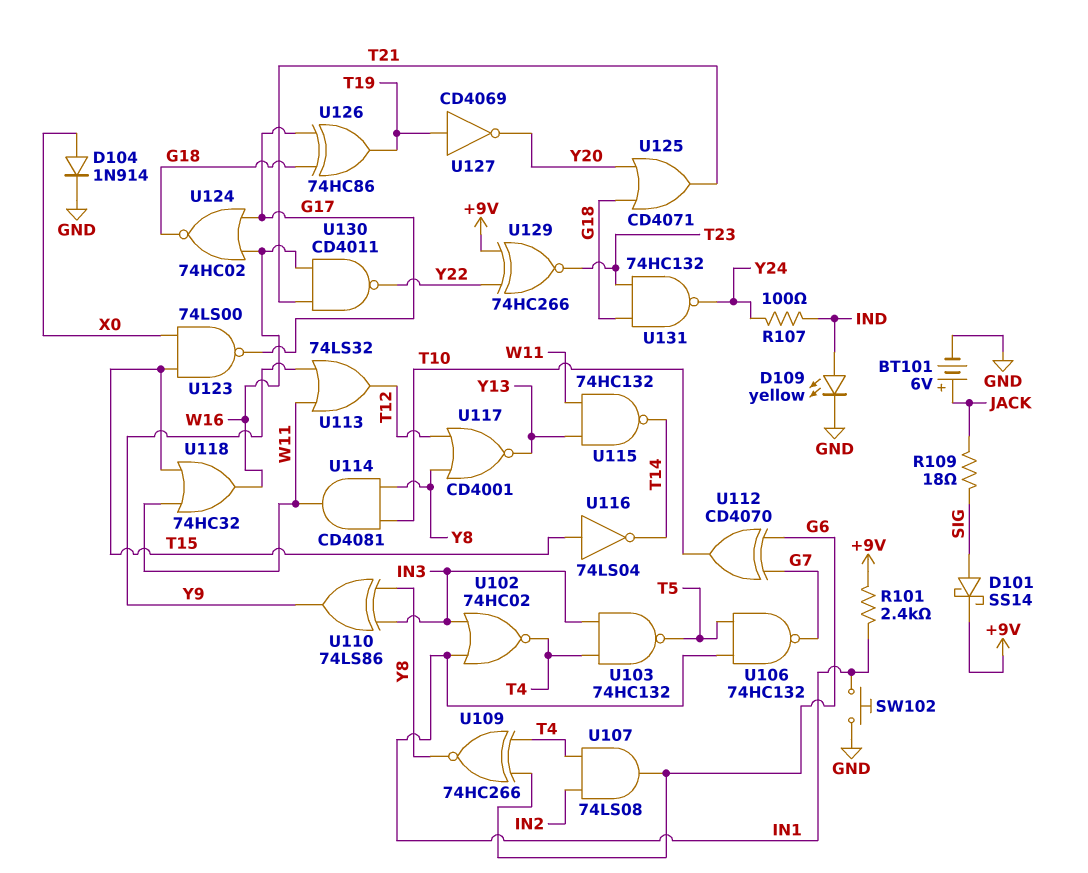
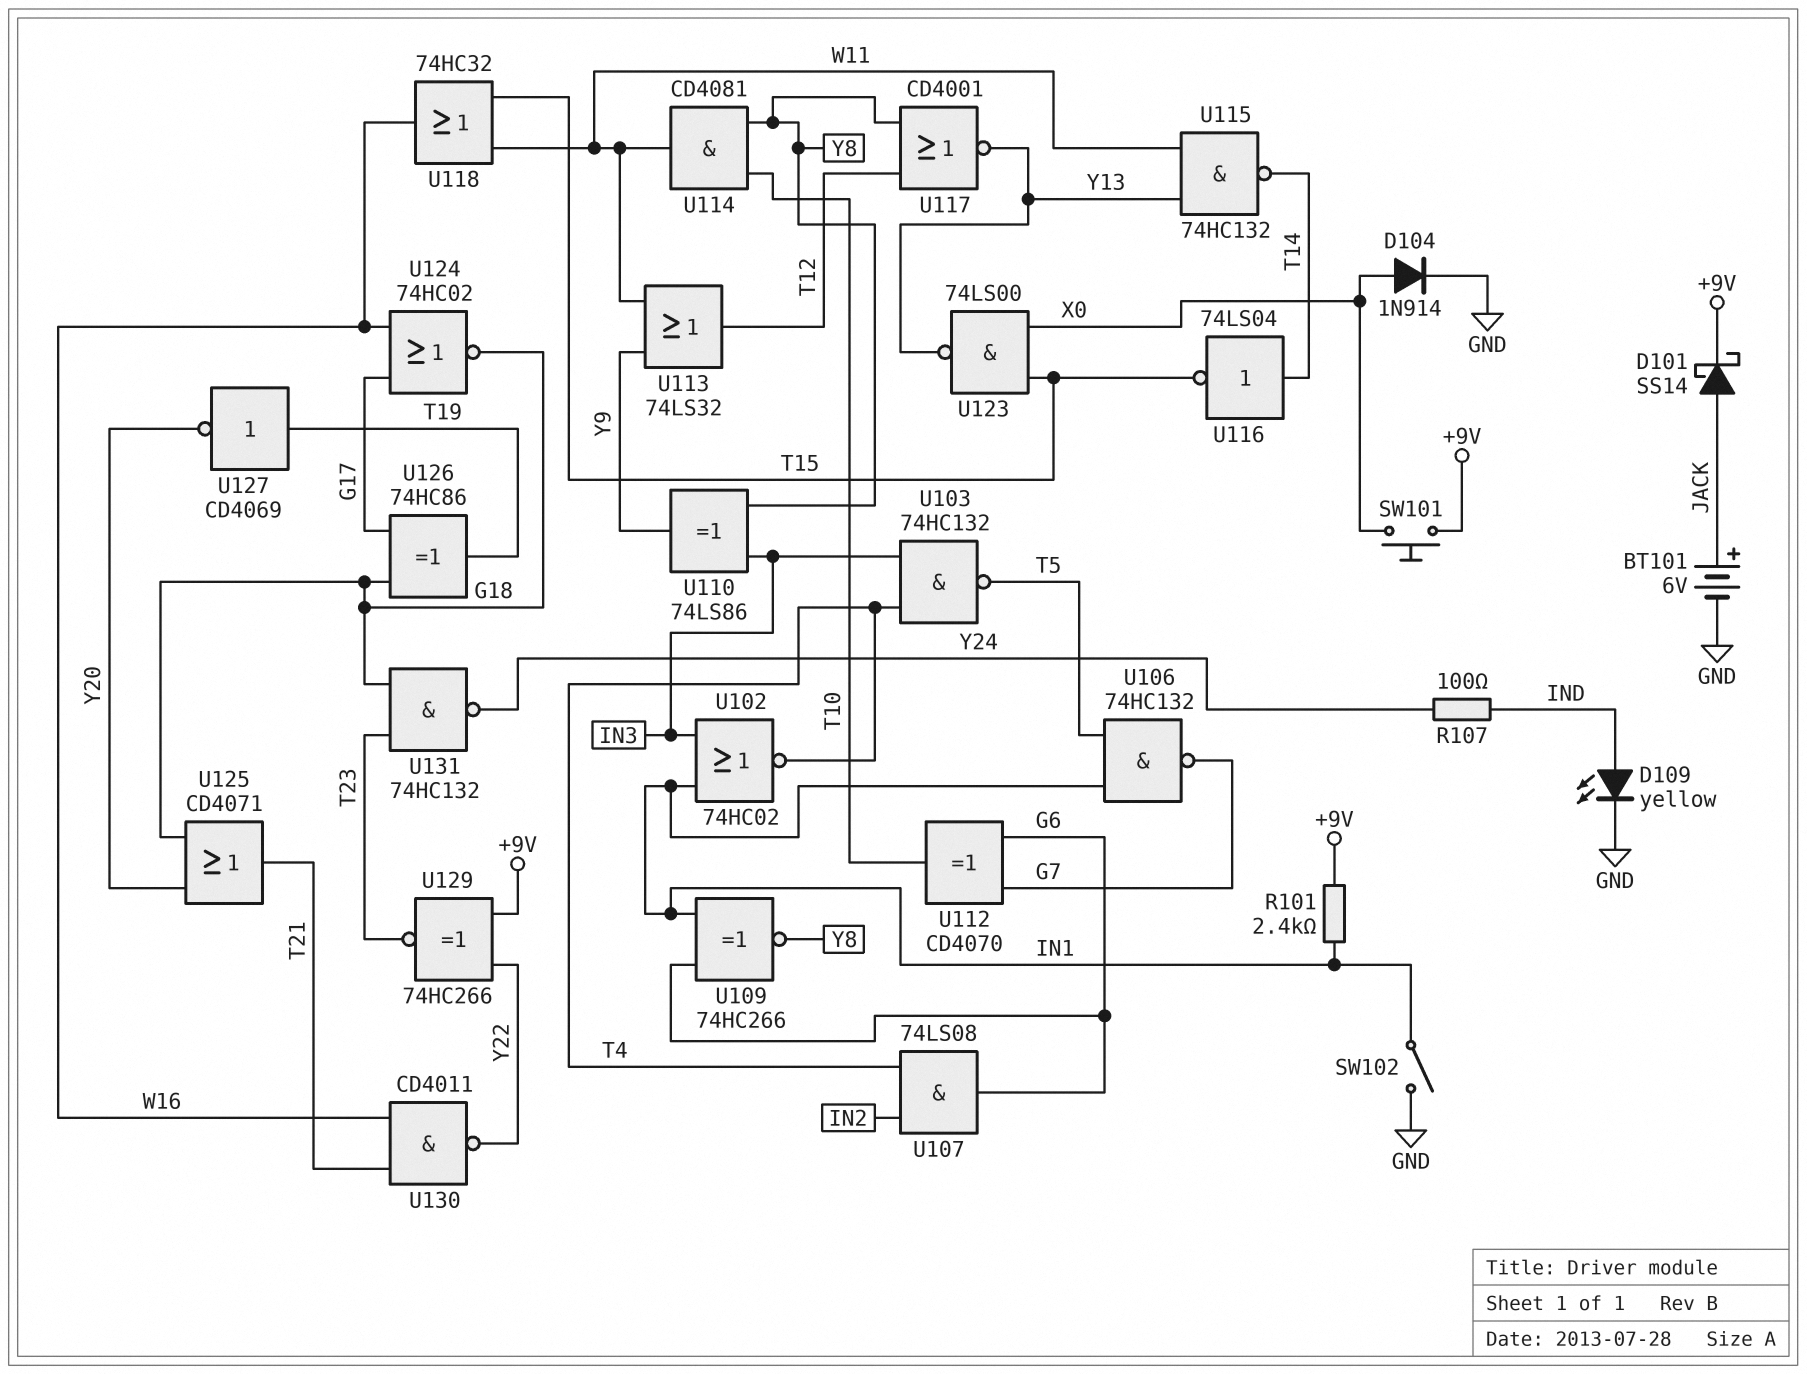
D101: schottky SS14 (A SIG, K +9V) -> schottky SS14 (A JACK, K +9V)
R109: 18 (JACK, SIG) -> none
SW101: none -> button (+9V, X0)
SW102: button (GND, IN1) -> switch (GND, IN1)
U109: XNOR 74HC266 (in G6, in T4, out Y8) -> XNOR 74HC266 (in G6, in IN1, out Y8)
U116: NOT 74LS04 (in T15, out T14) -> NOT 74LS04 (in T14, out T15)
U123: NAND 74LS00 (in T15, in X0, out G17) -> NAND 74LS00 (in T15, in X0, out Y13)

